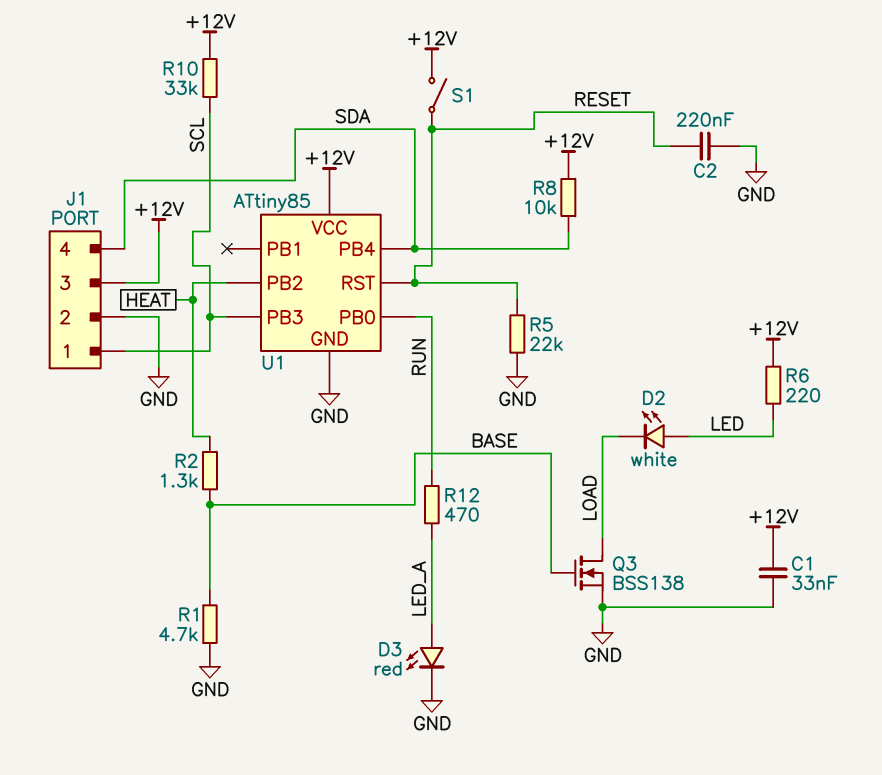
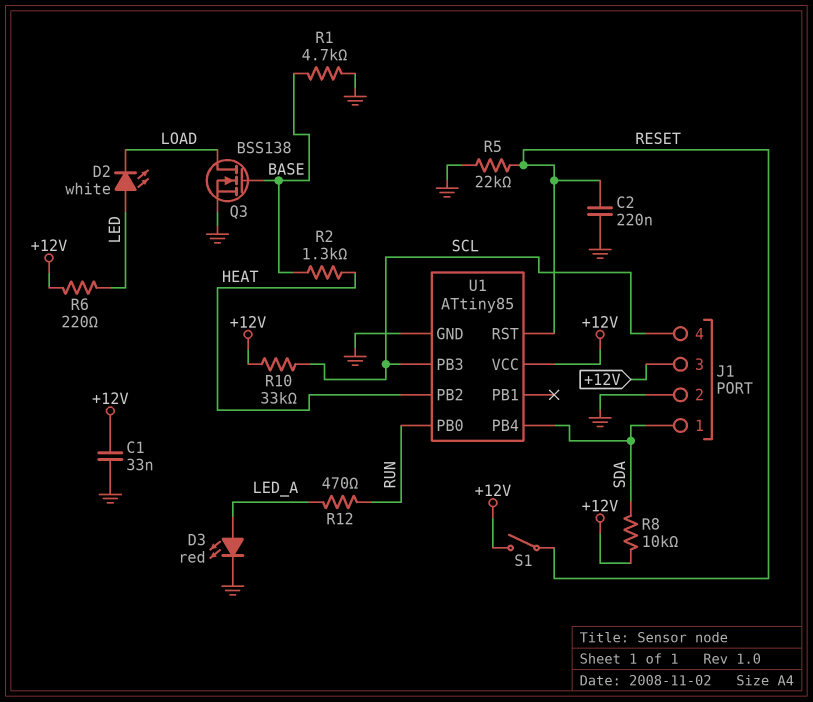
J1 pin 1: SCL -> SDA
J1 pin 4: SDA -> SCL

